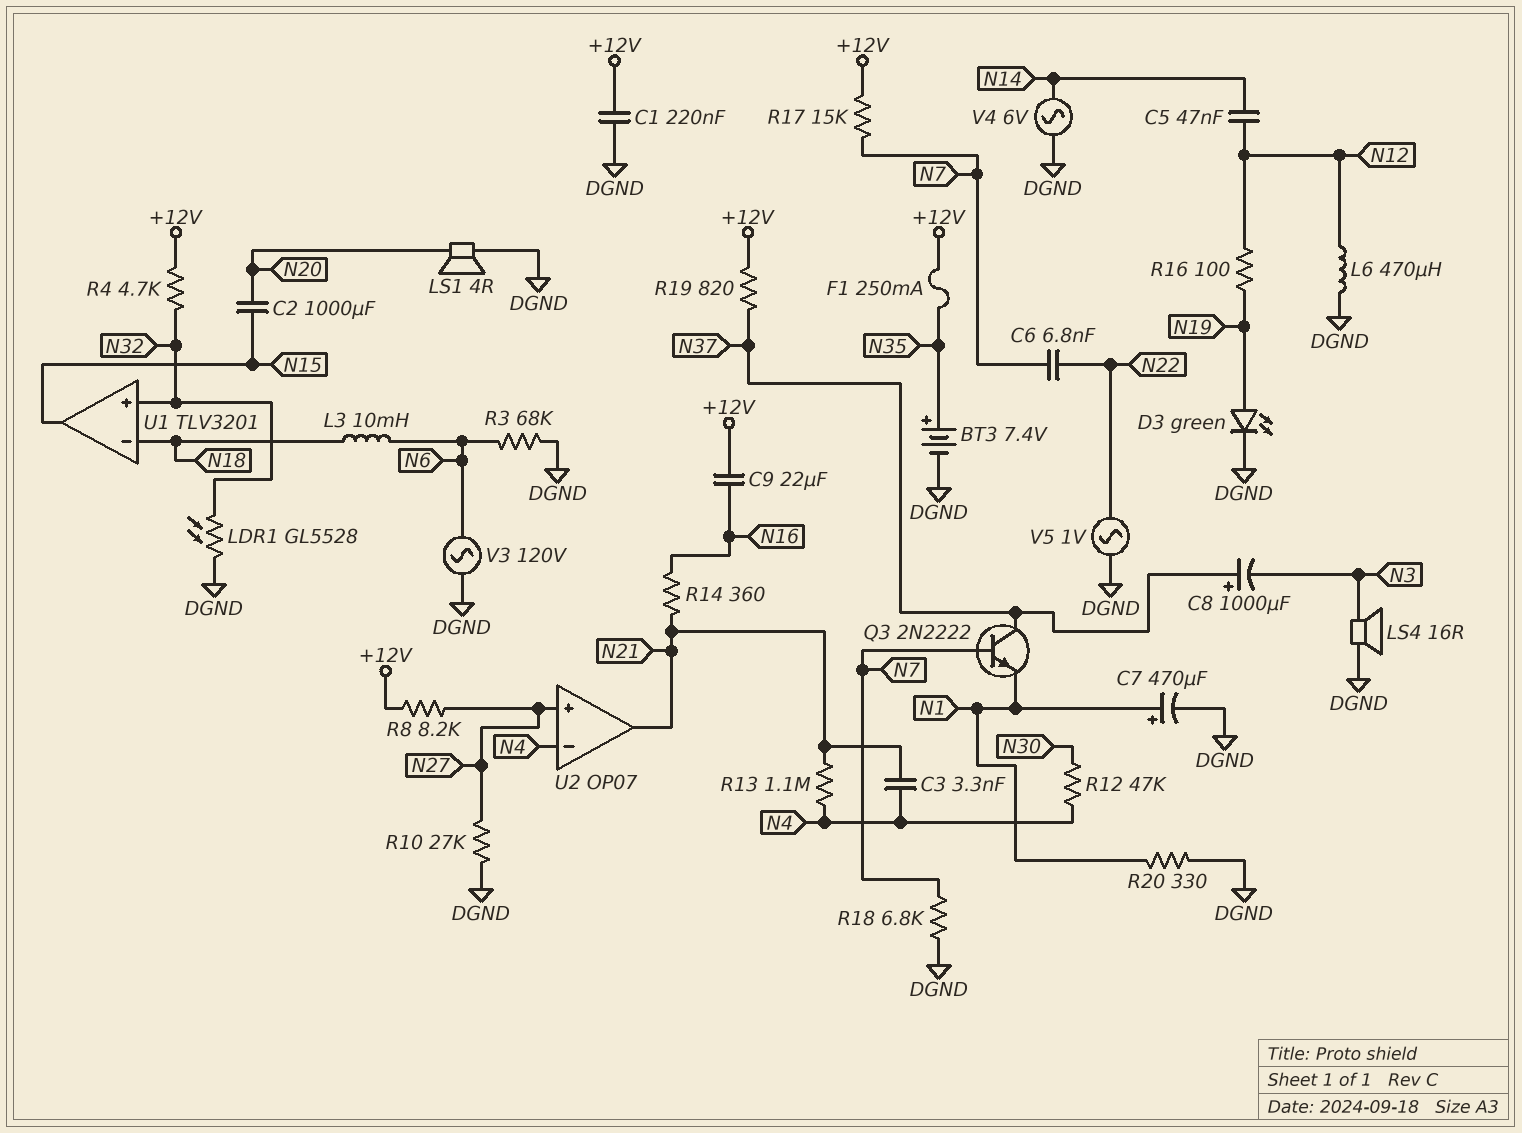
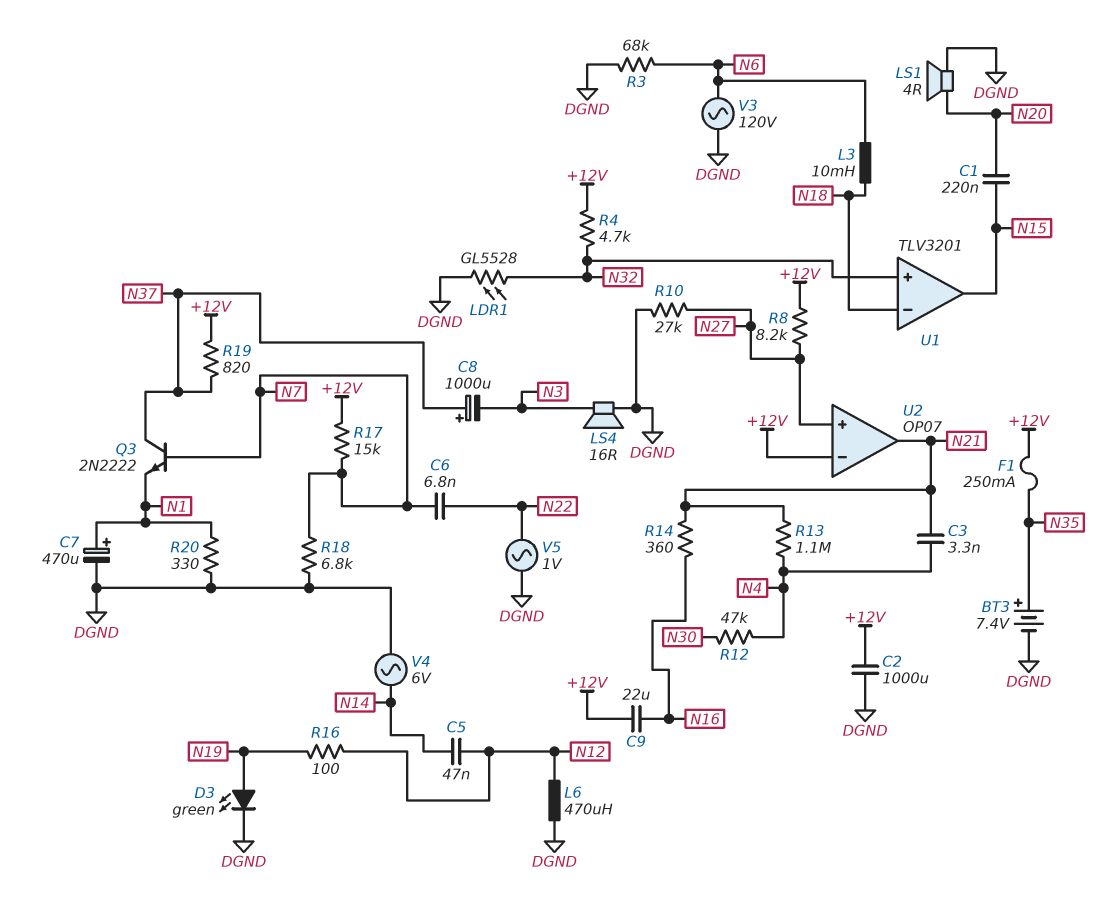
C1: 220nF (+12V, DGND) -> 220nF (N15, N20)
C2: 1000uF (N15, N20) -> 1000uF (+12V, DGND)
U2 pin in-: N4 -> +12V

